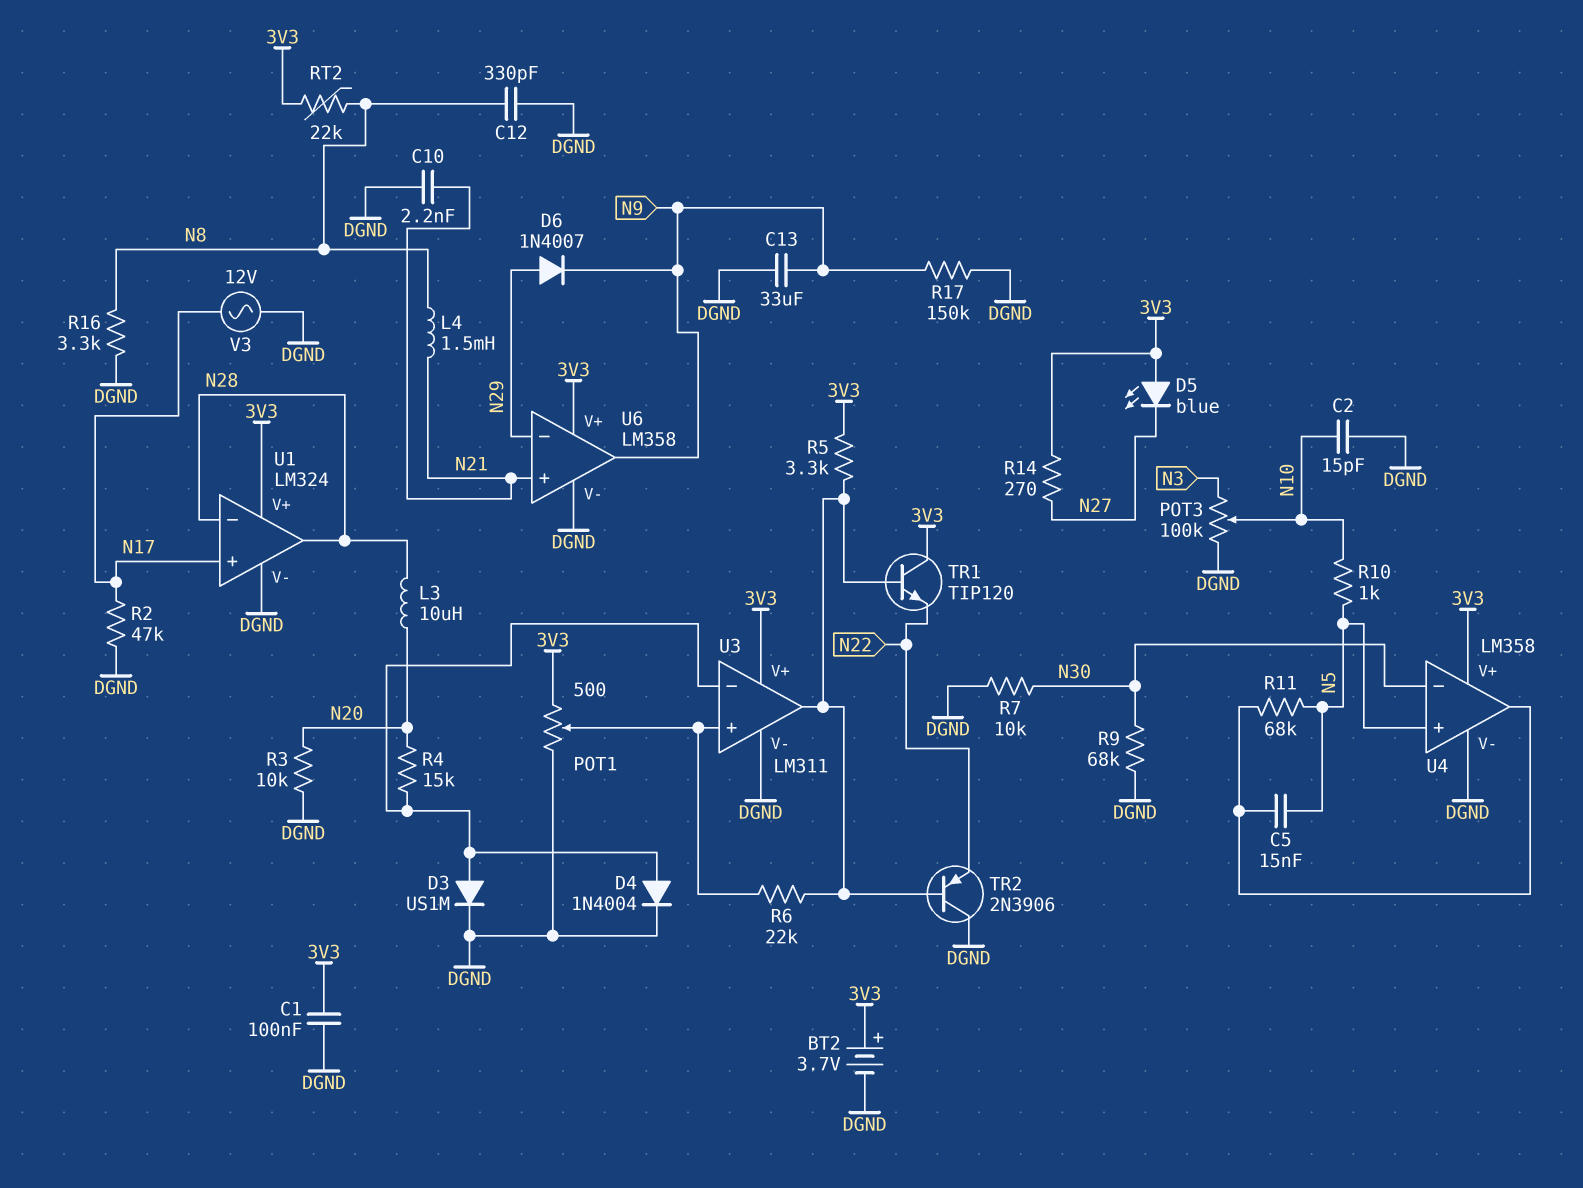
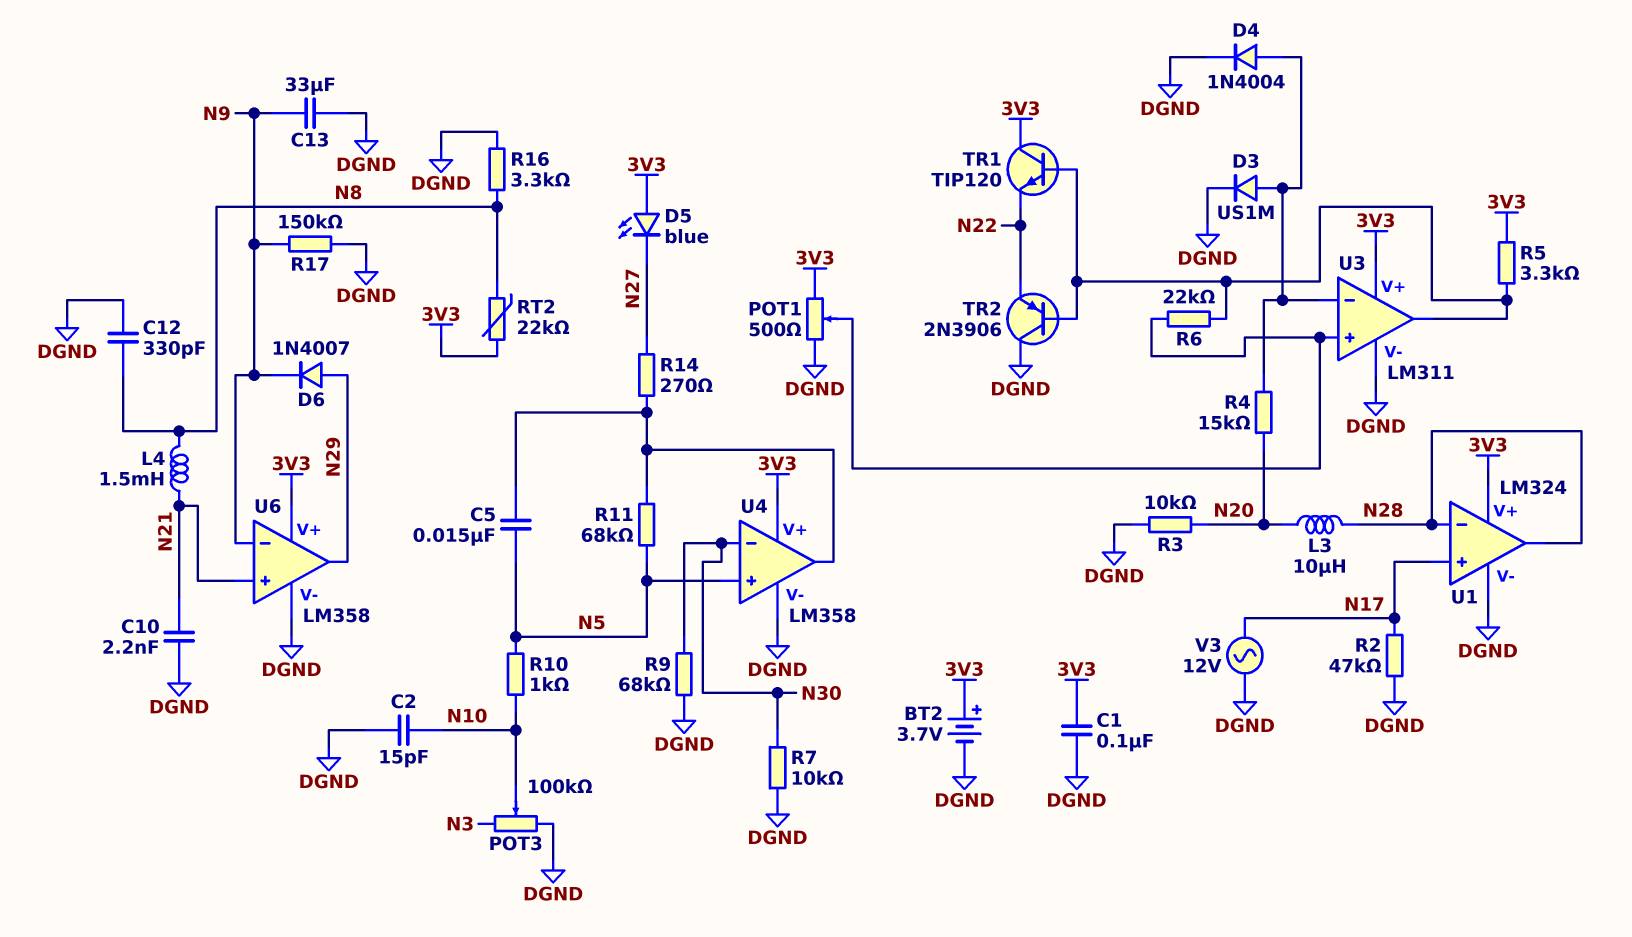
R14: 270 (3V3, N27) -> 270 (N27, U4/out)
U6 pin in-: N29 -> N9
U6 pin out: N9 -> N29

